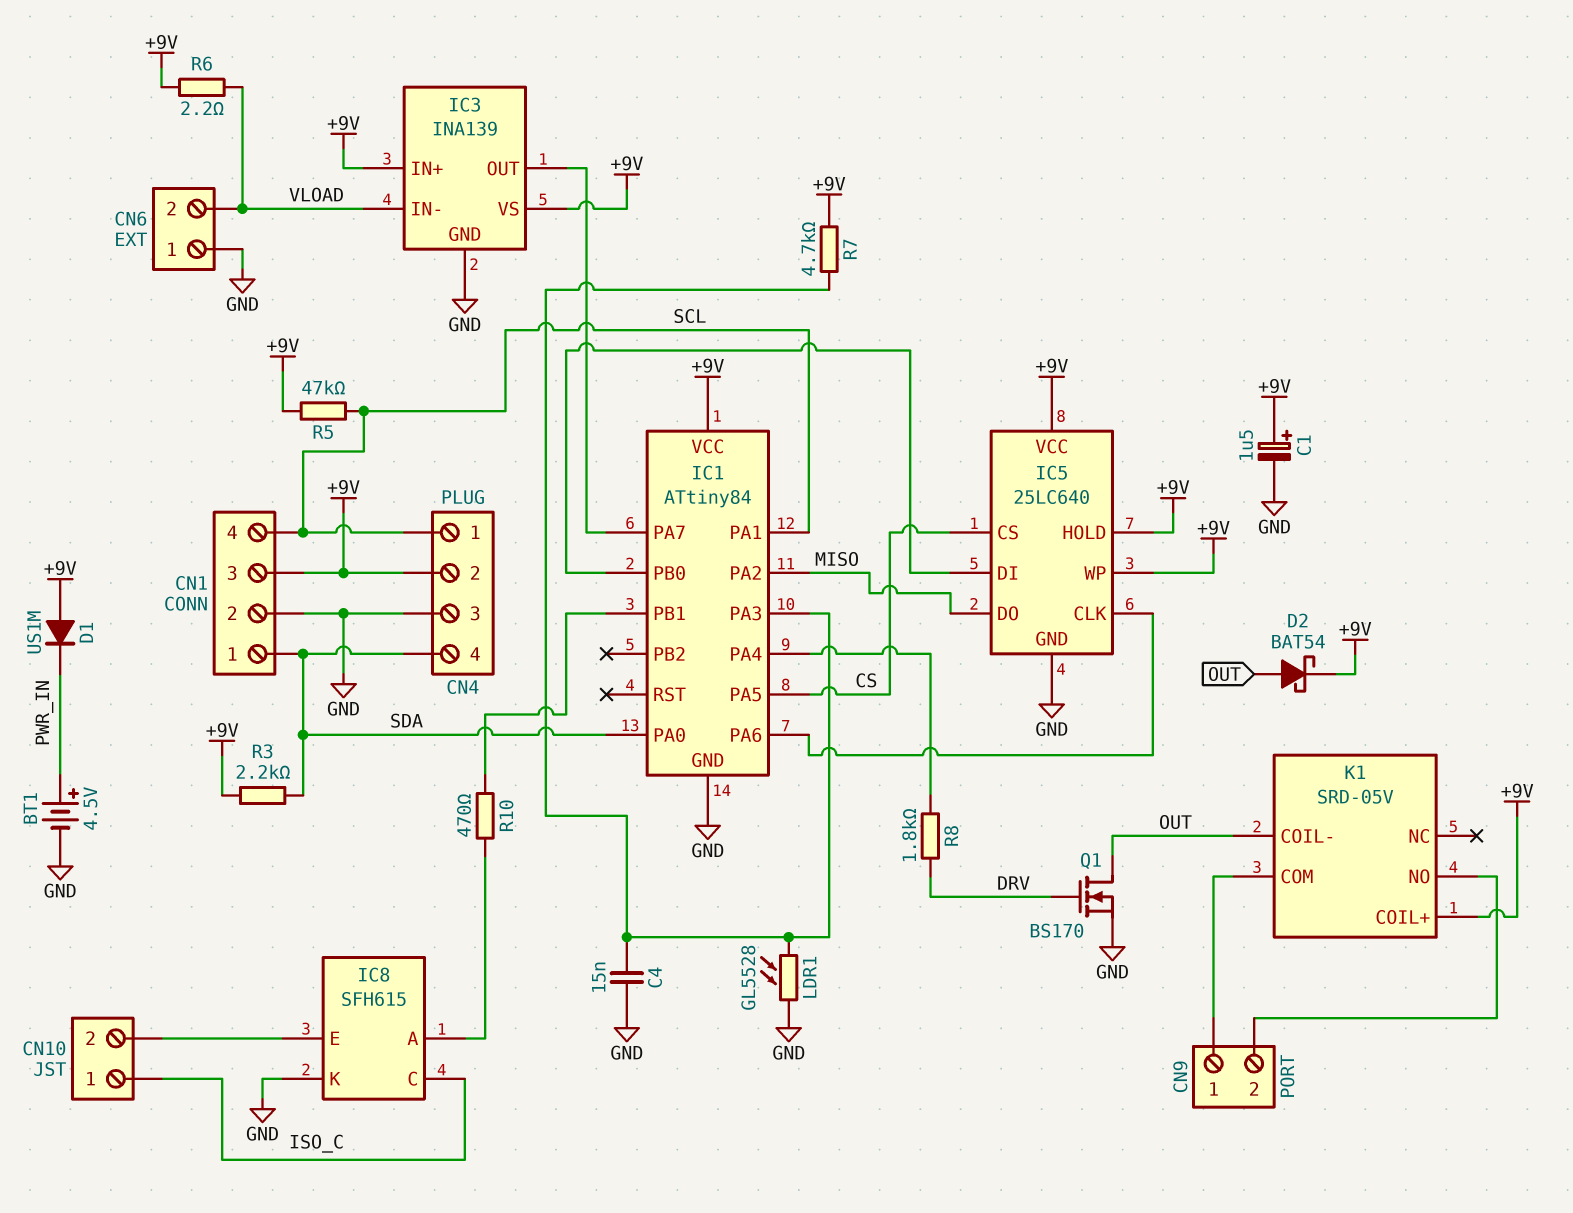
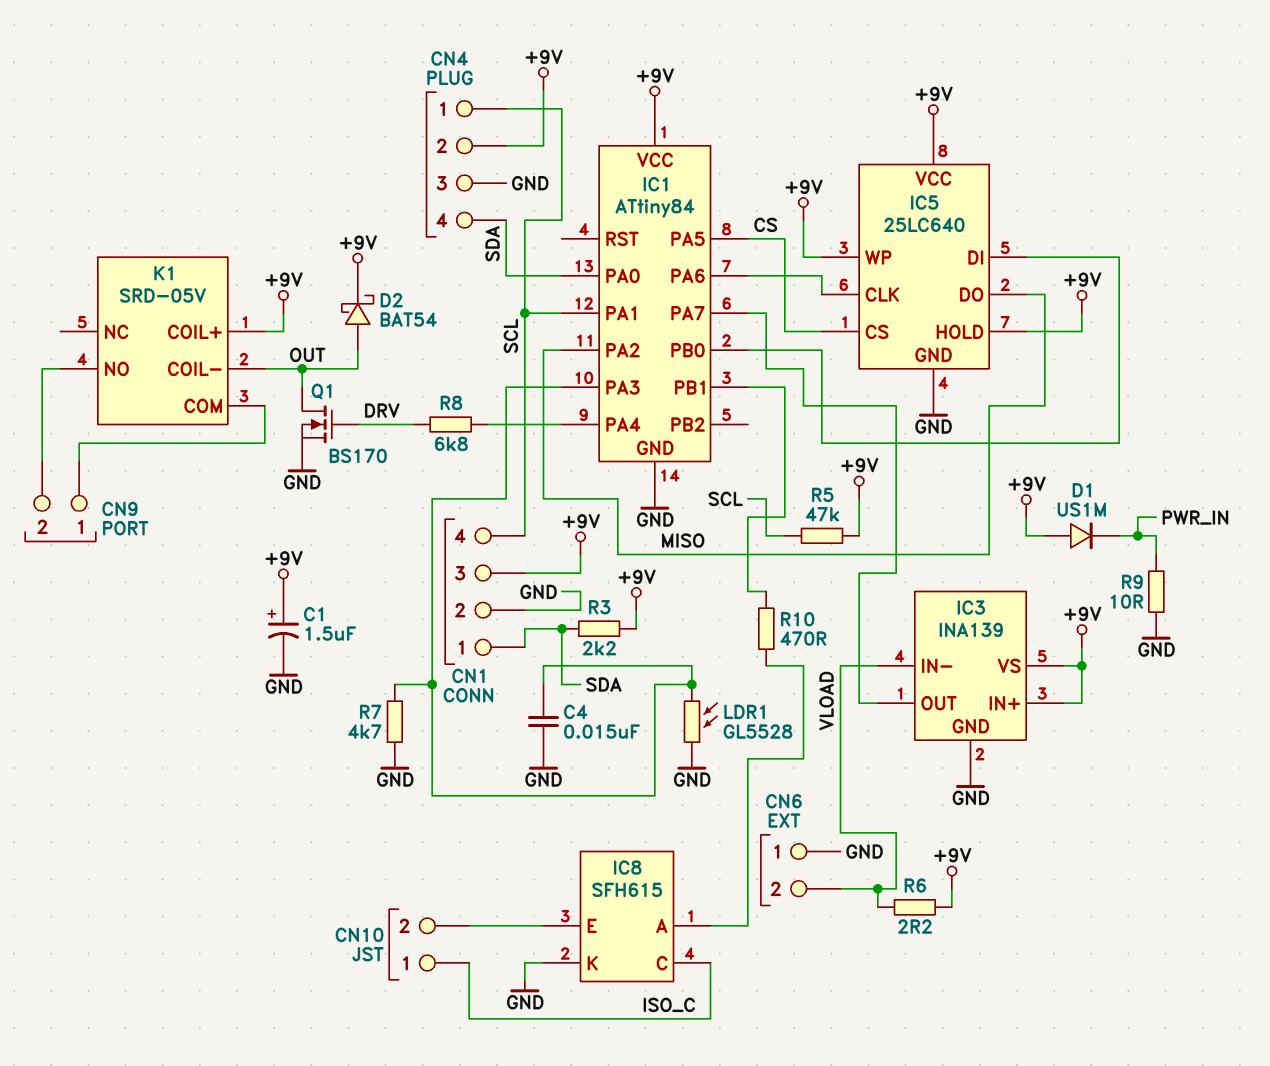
BT1: 4.5V (plus PWR_IN, minus GND) -> none
R7: 4.7k (+9V, IC1/PA3) -> 4.7k (GND, IC1/PA3)
R8: 1.8k (DRV, IC1/PA4) -> 6.8k (DRV, IC1/PA4)
R9: none -> 10 (GND, PWR_IN)

